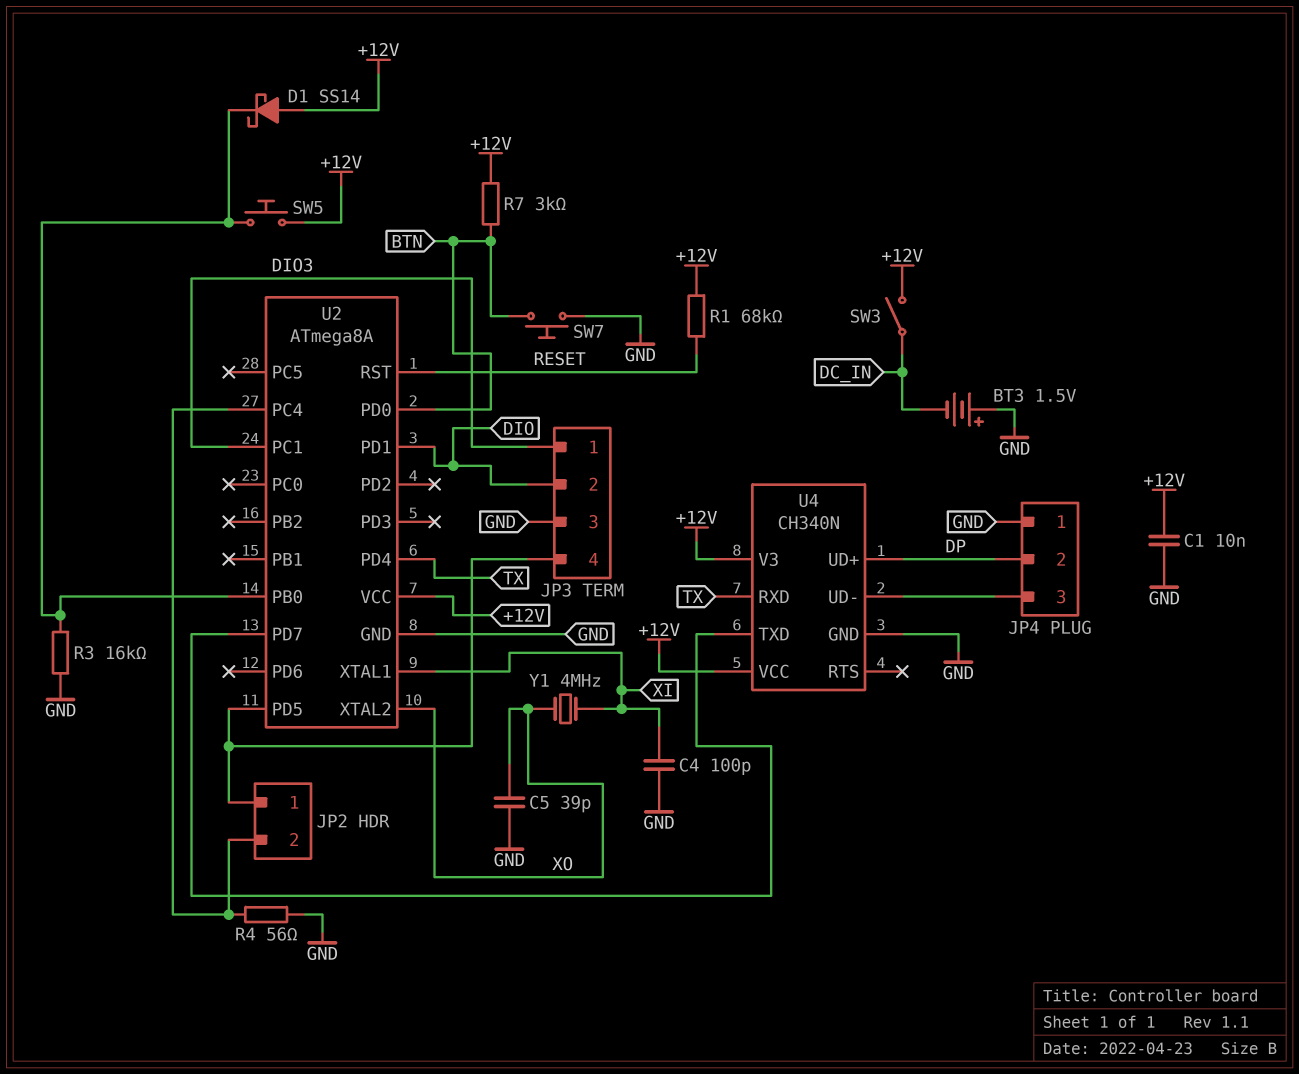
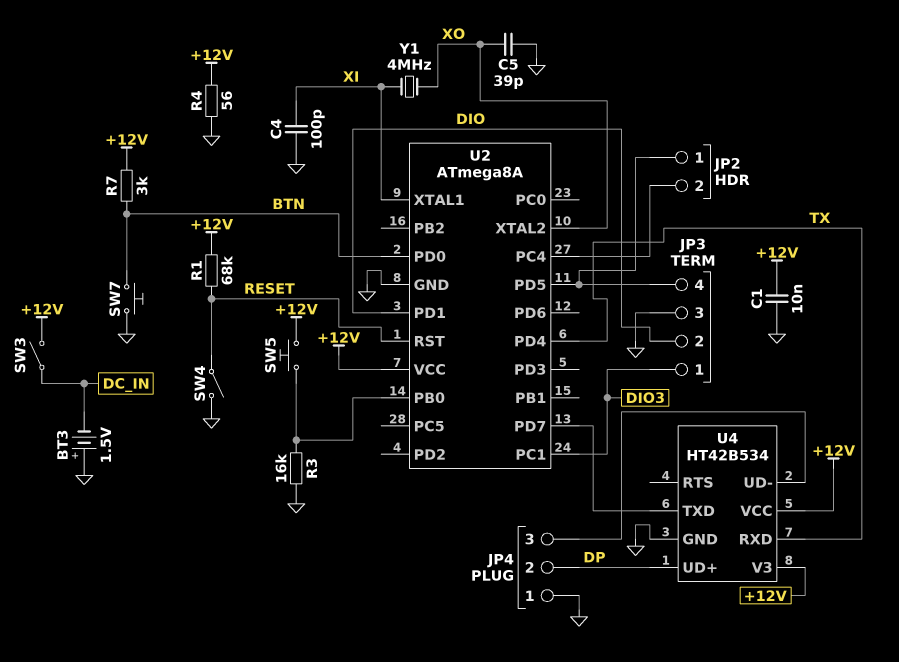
D1: schottky SS14 (A +12V, K U2/PB0) -> none
R4: 56 (GND, JP2/2) -> 56 (+12V, GND)
SW4: none -> switch (GND, RESET)
U4: CH340N -> HT42B534

